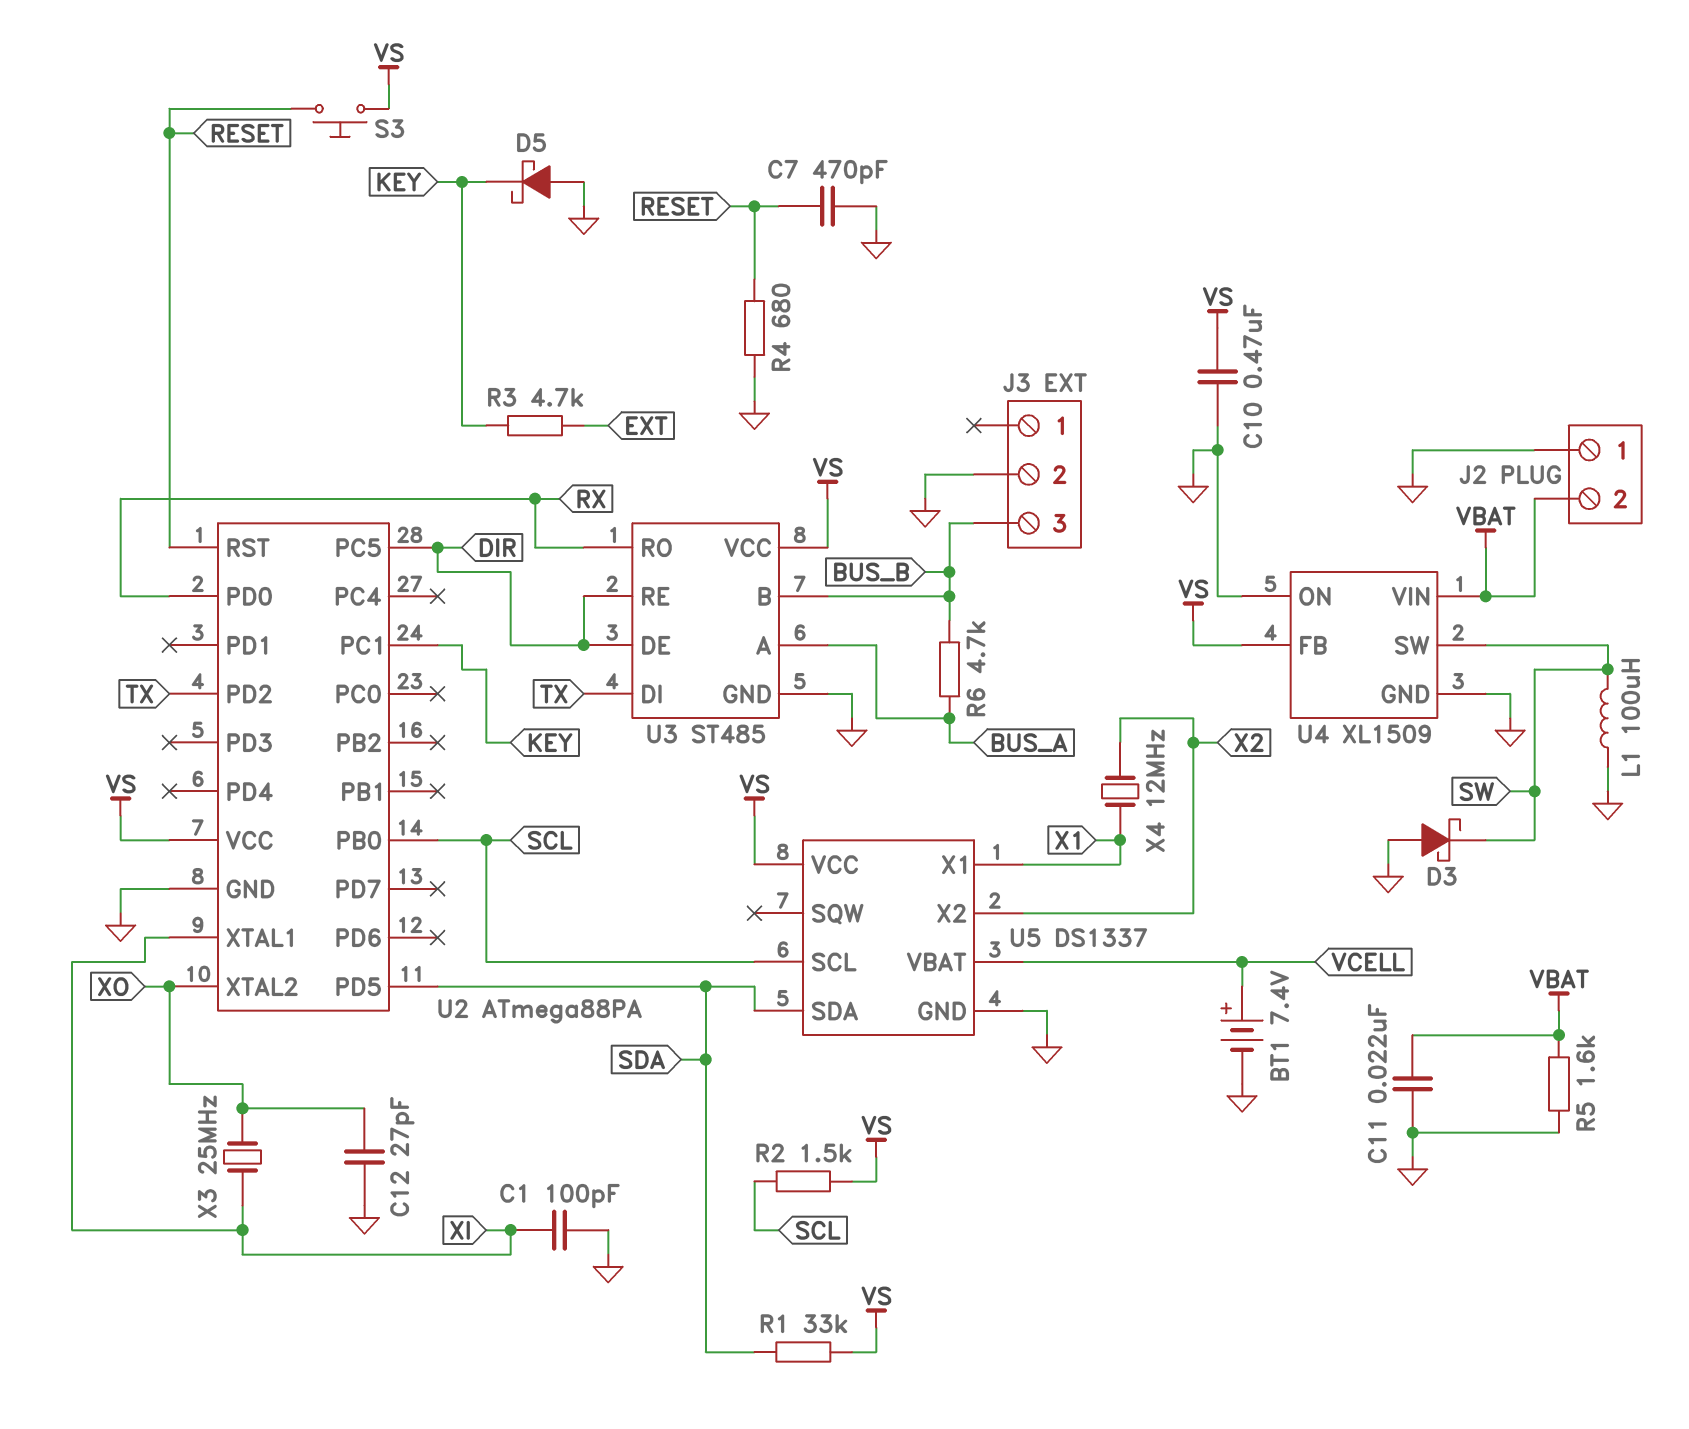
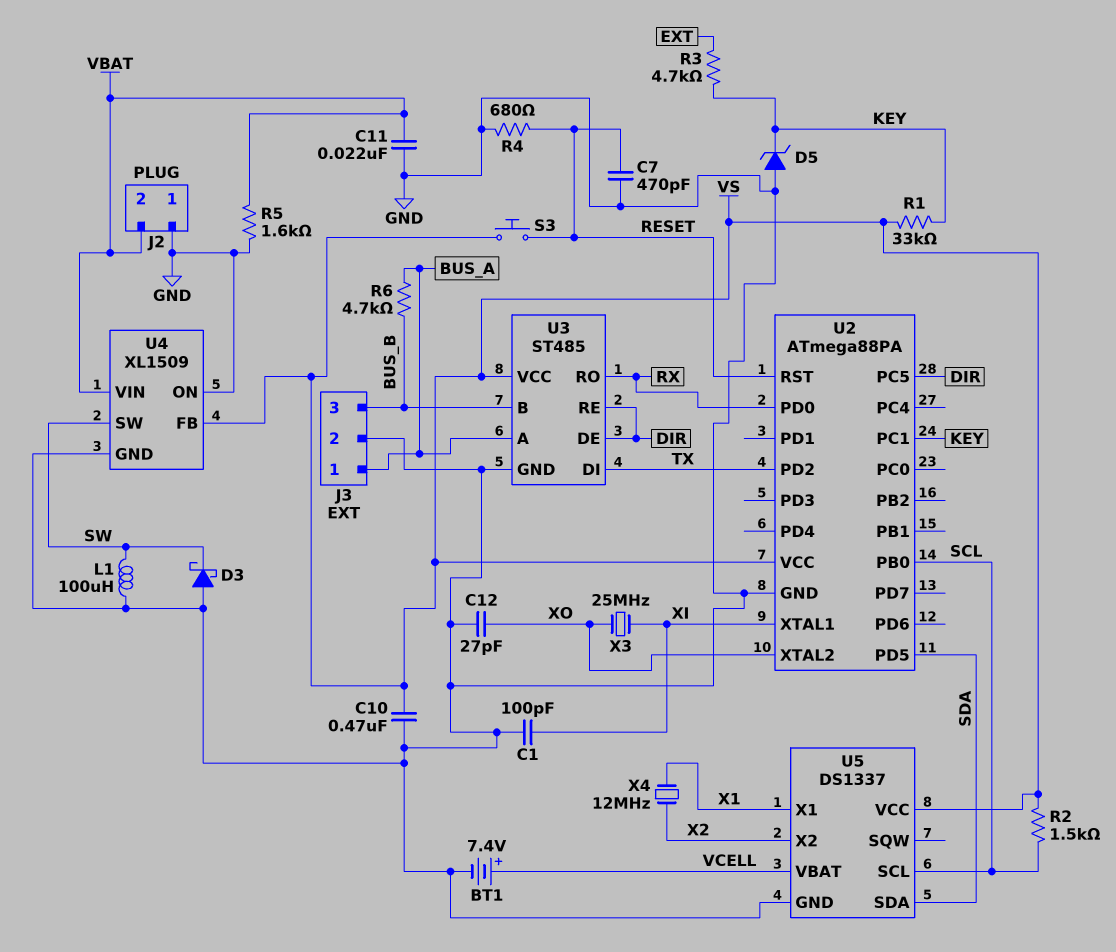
D5: schottky (A GND, K KEY) -> zener (A GND, K KEY)
J3 pin 1: none -> BUS_A
R1: 33k (SDA, VS) -> 33k (KEY, VS)

